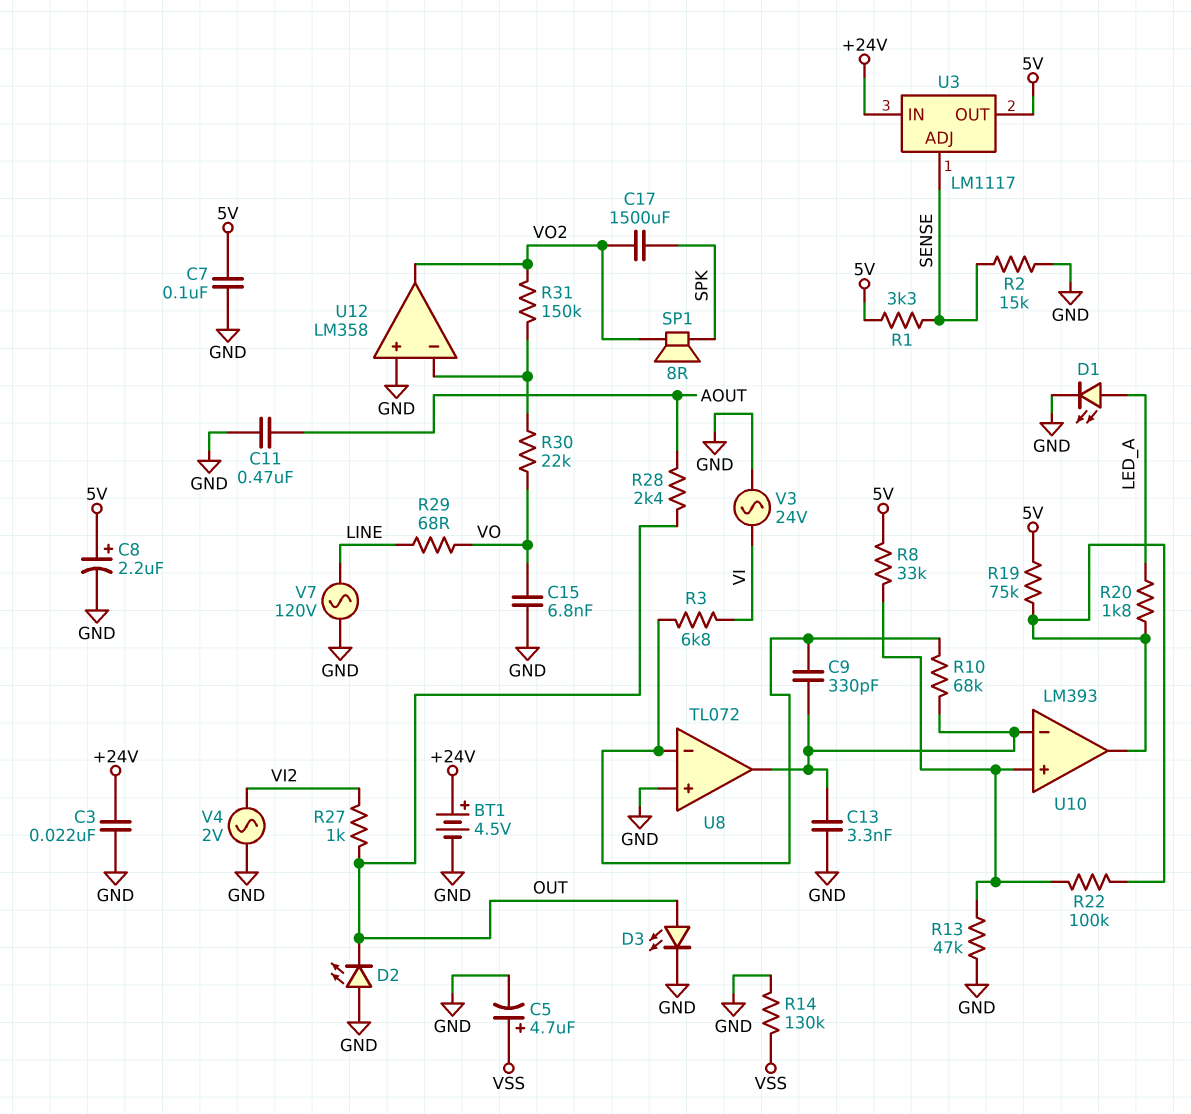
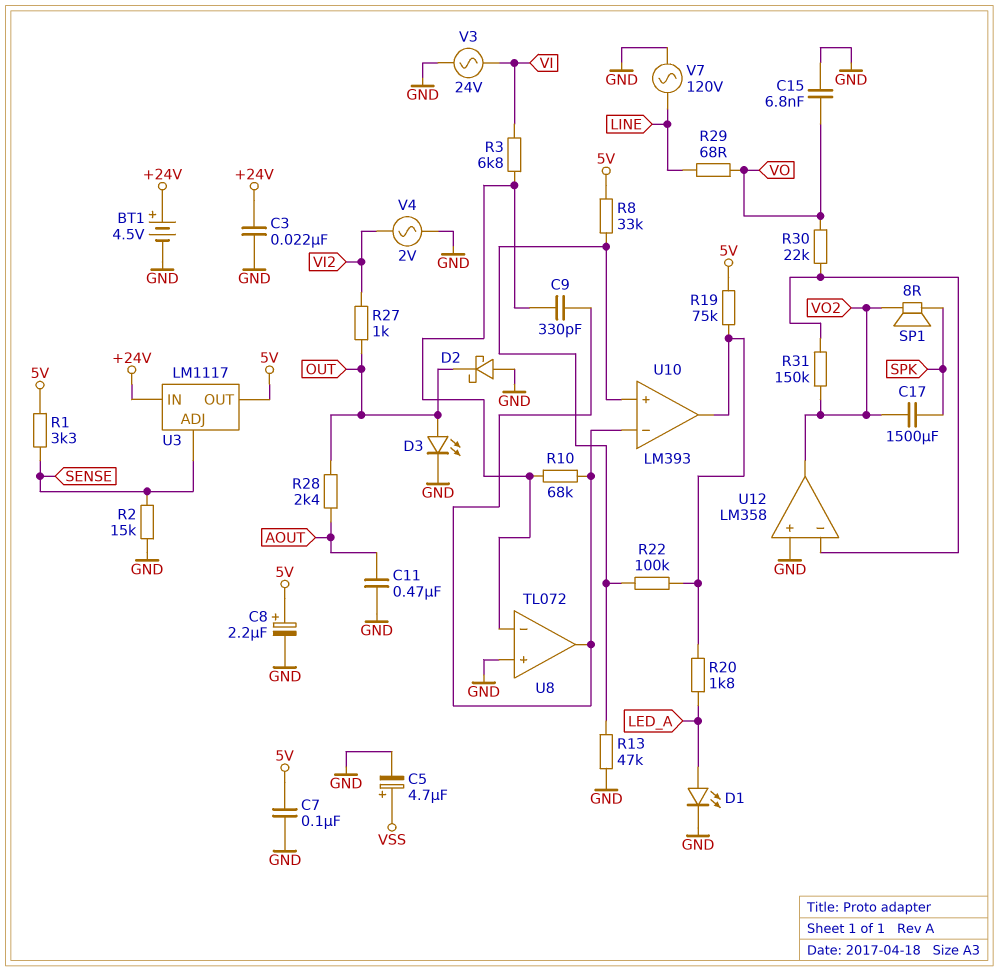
C13: 3.3nF (GND, U8/out) -> none
D2: LED (A GND, K OUT) -> schottky (A GND, K OUT)
R14: 130k (GND, VSS) -> none

